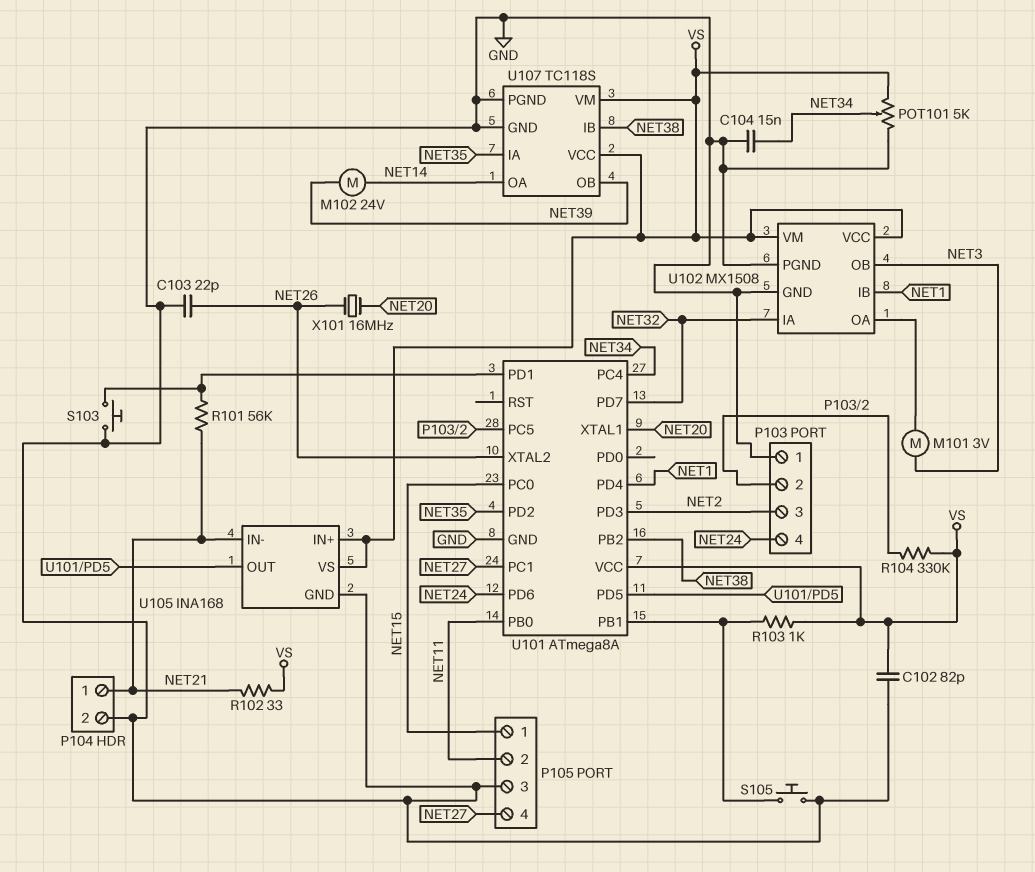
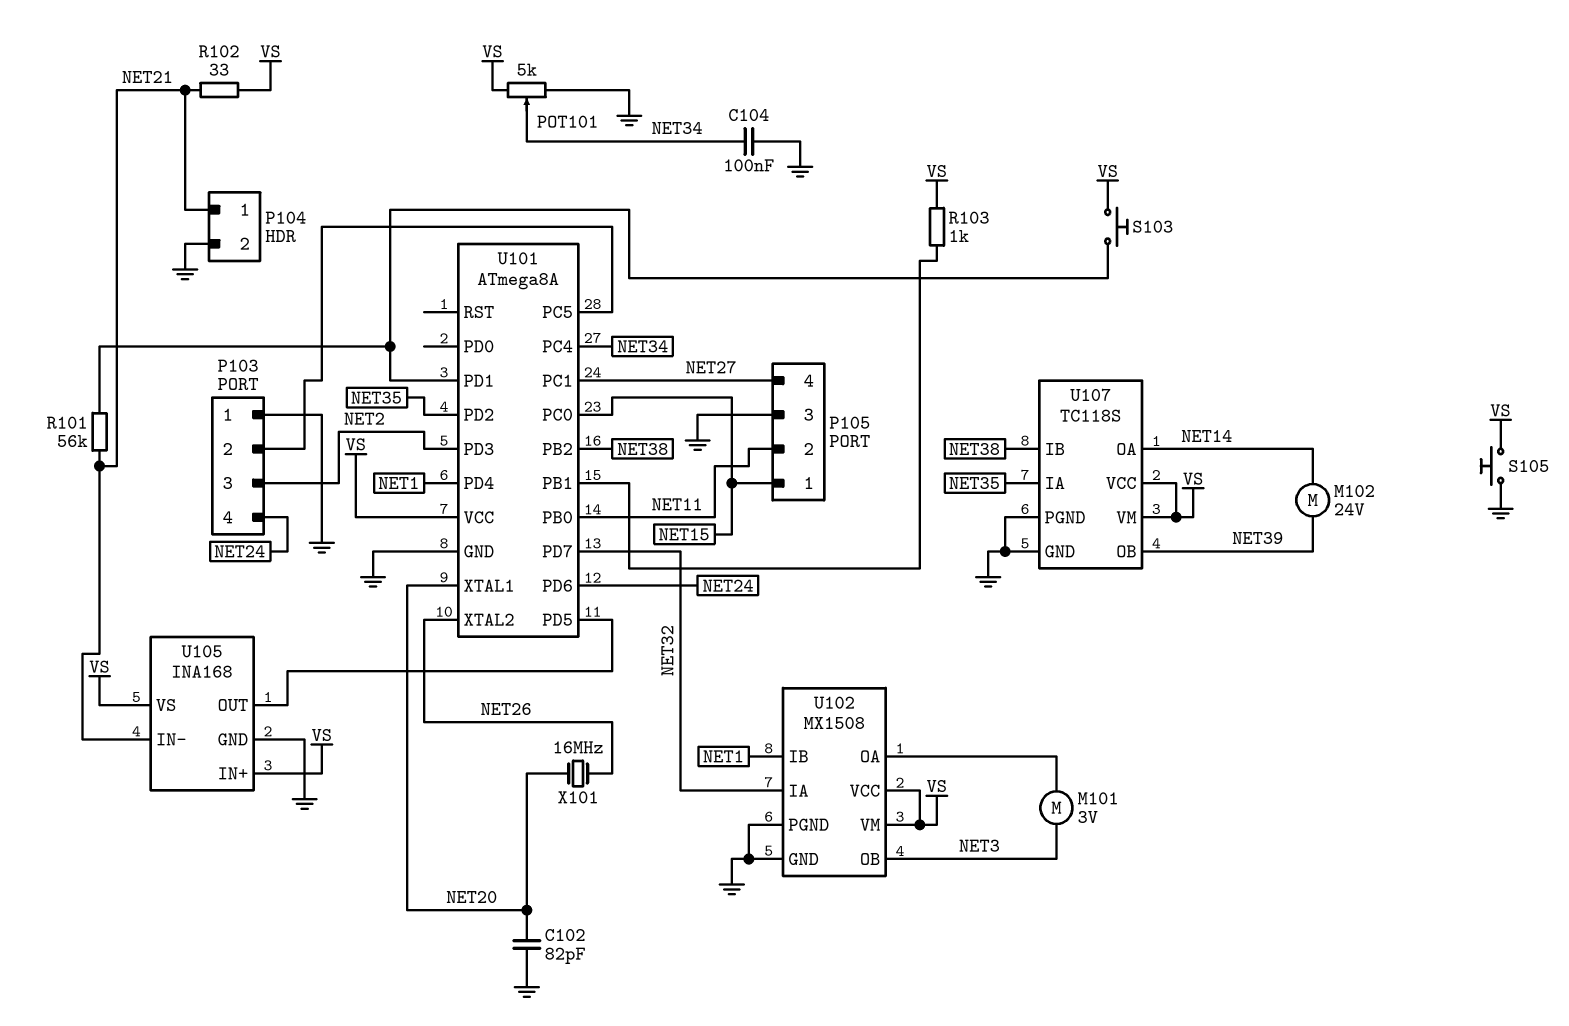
C102: 82pF (GND, VS) -> 82pF (GND, NET20)
C103: 22pF (GND, NET26) -> none
C104: 15nF (GND, NET34) -> 100nF (GND, NET34)
R104: 330k (P103/2, VS) -> none
S103: button (GND, U101/PD1) -> button (U101/PD1, VS)
S105: button (GND, U101/PB1) -> button (GND, VS)

